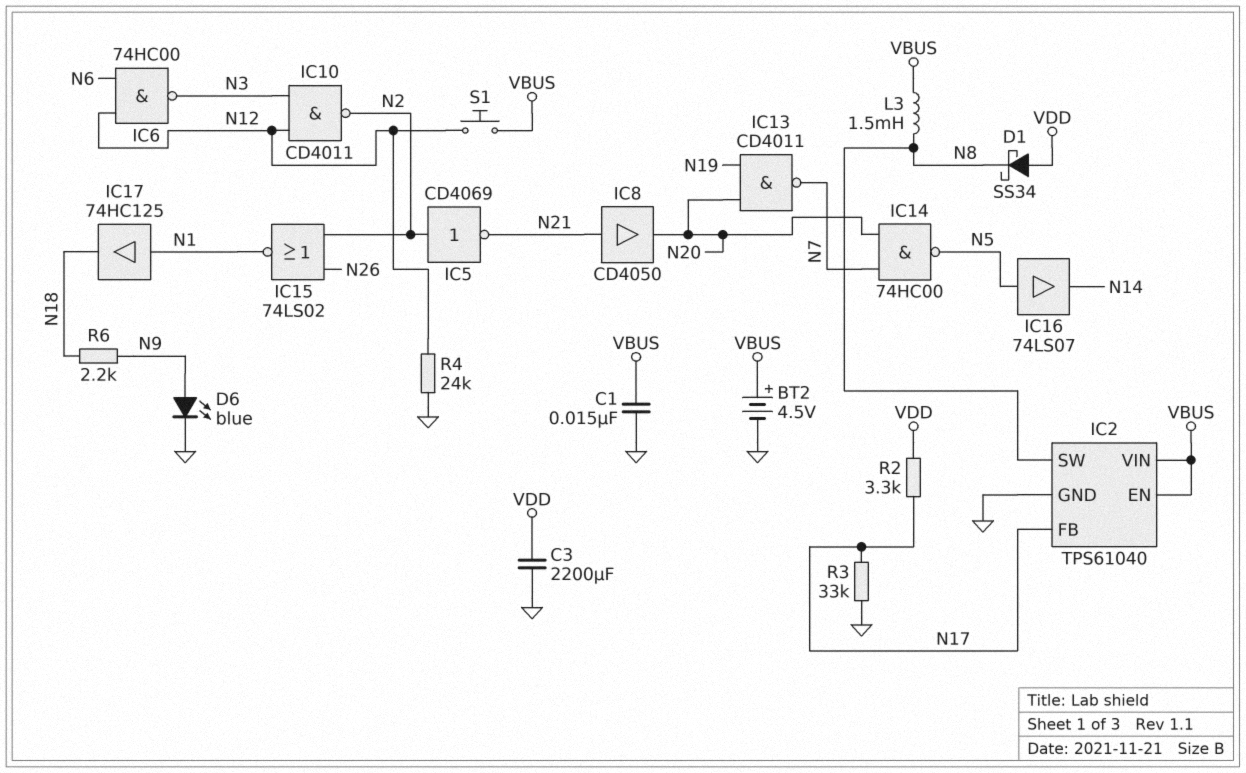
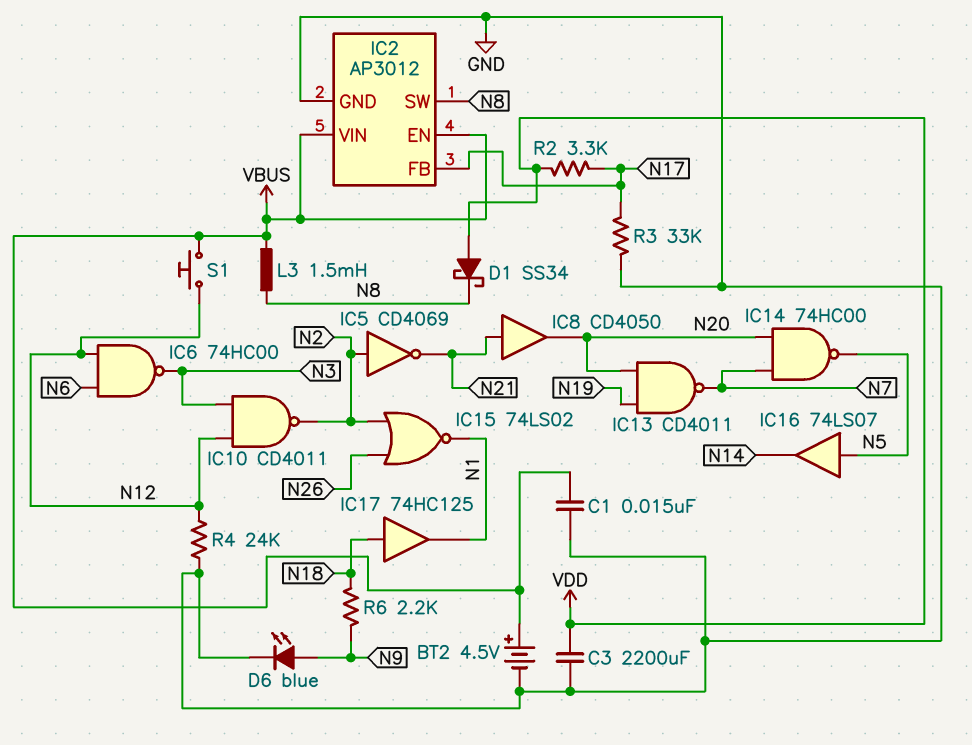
IC2: TPS61040 -> AP3012
IC17: buffer 74HC125 (in N1, out N18) -> buffer 74HC125 (in N18, out N1)

